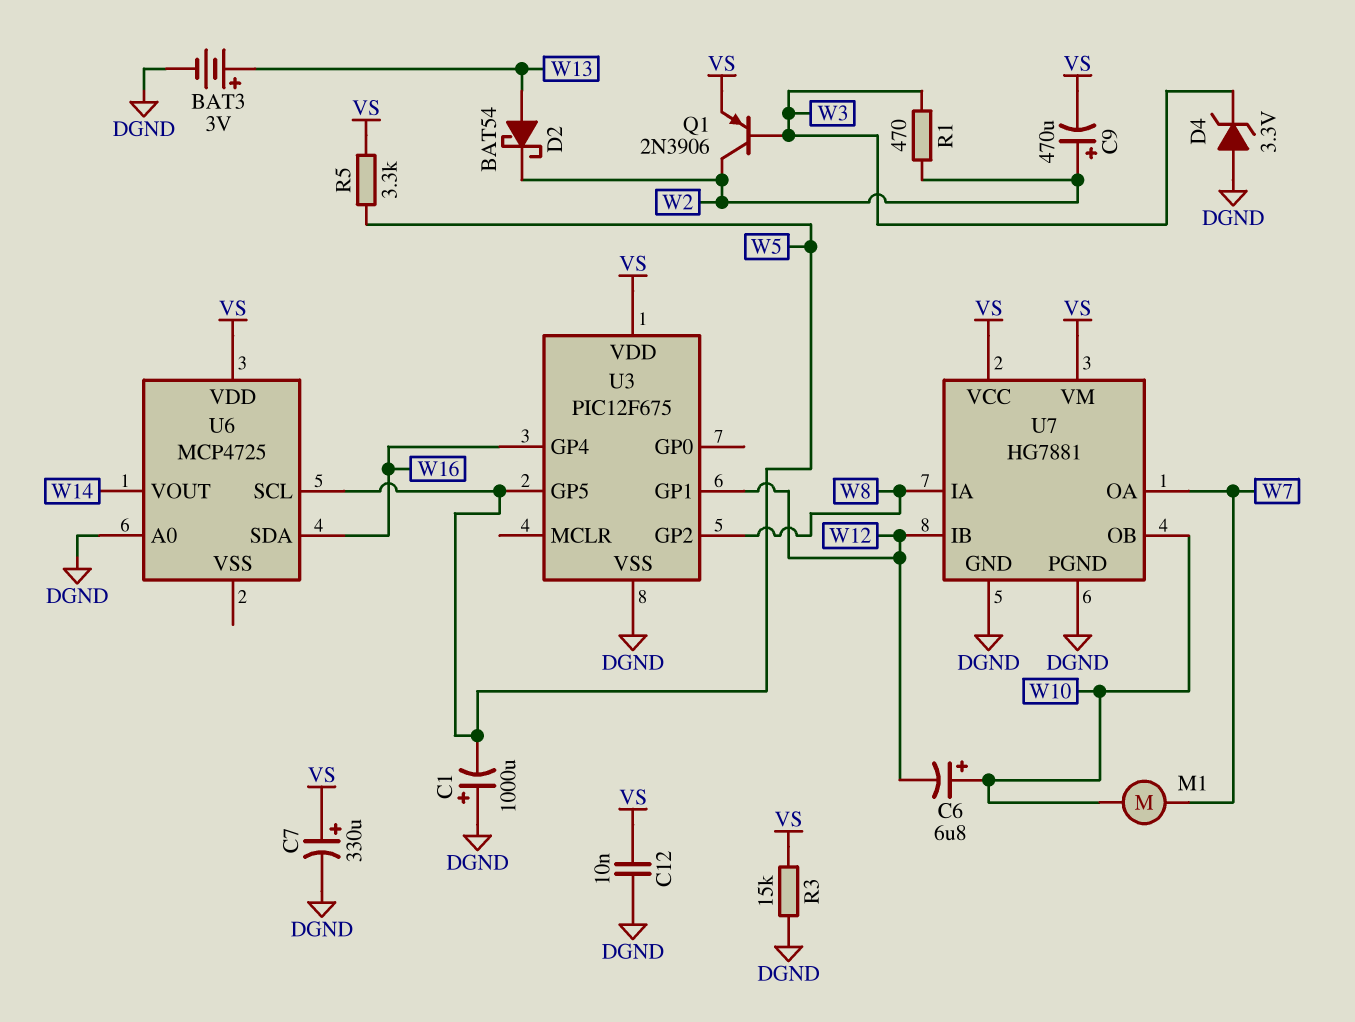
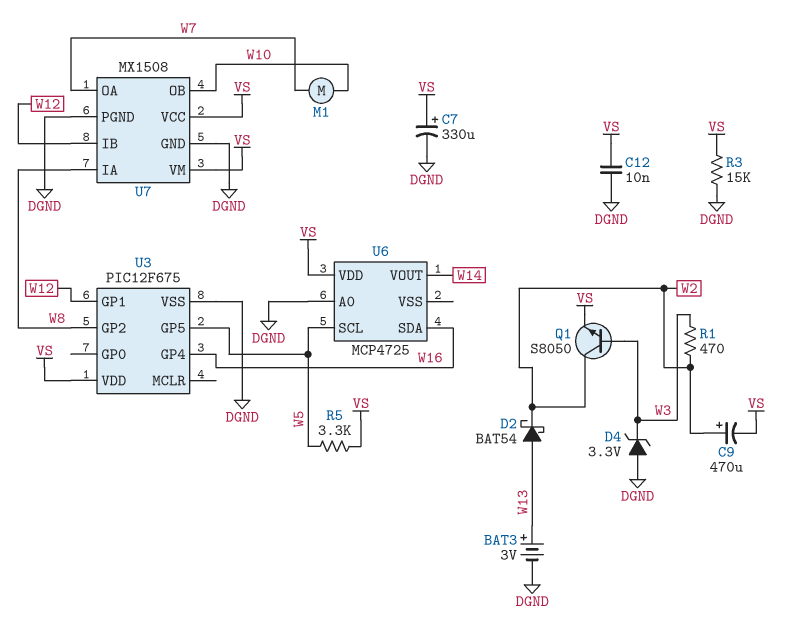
C1: 1000uF (plus DGND, minus W5) -> none
C6: 6.8uF (plus W10, minus W12) -> none
Q1: PNP 2N3906 (B W3, C W2, E VS) -> NPN S8050 (B W3, C W2, E VS)
U7: HG7881 -> MX1508

